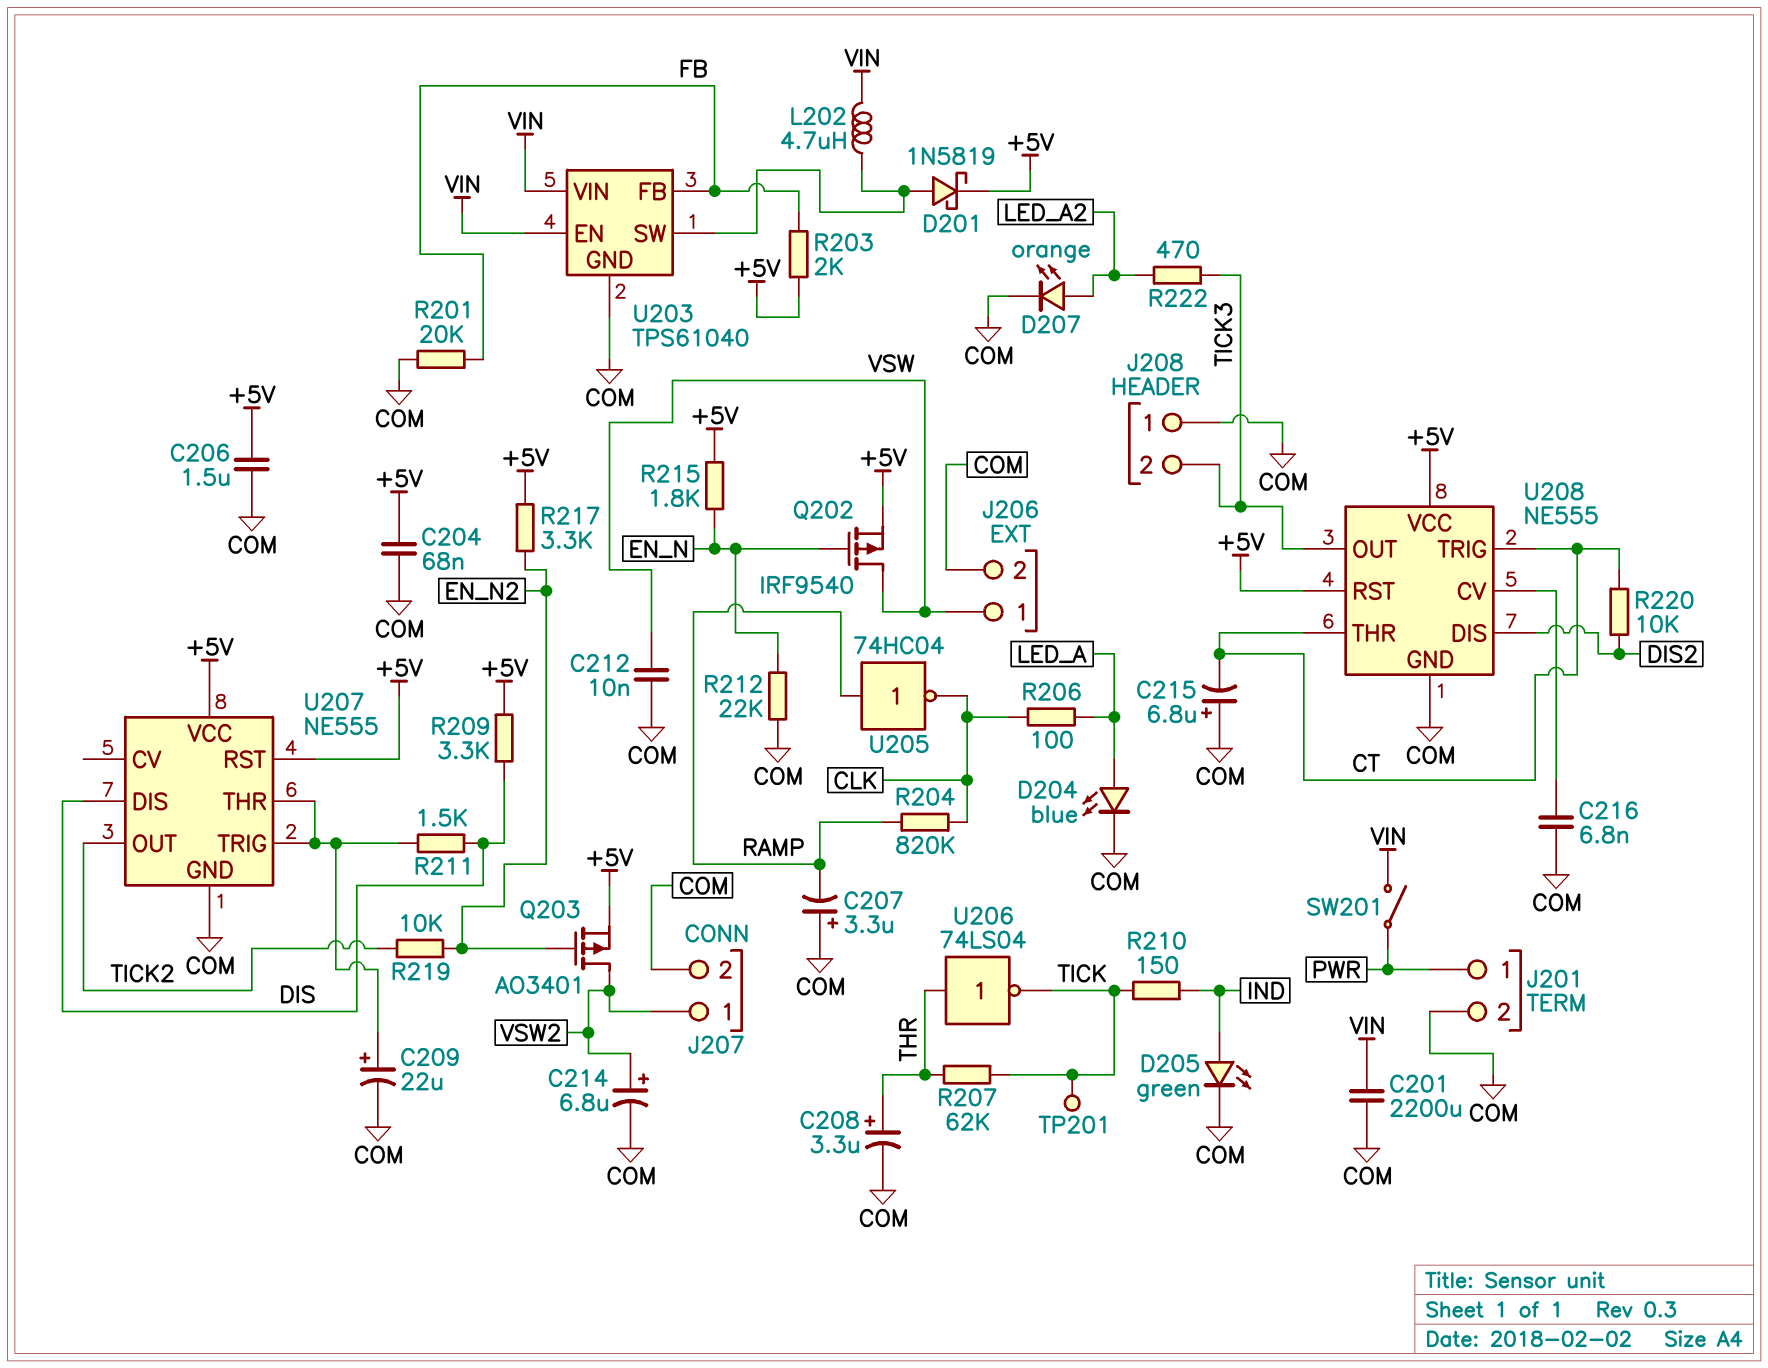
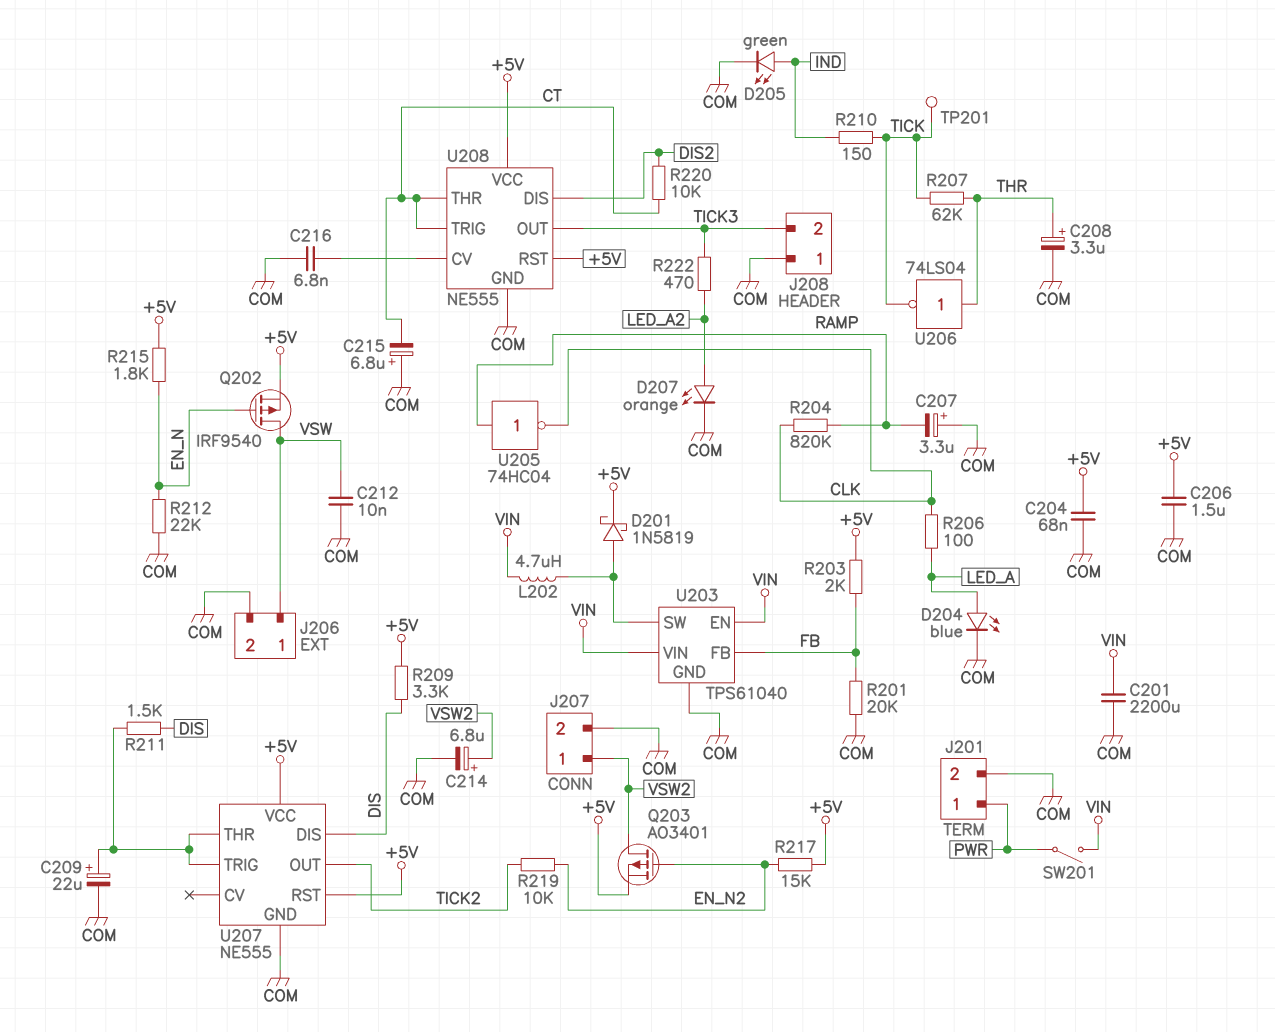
R217: 3.3k (+5V, EN_N2) -> 15k (+5V, EN_N2)

